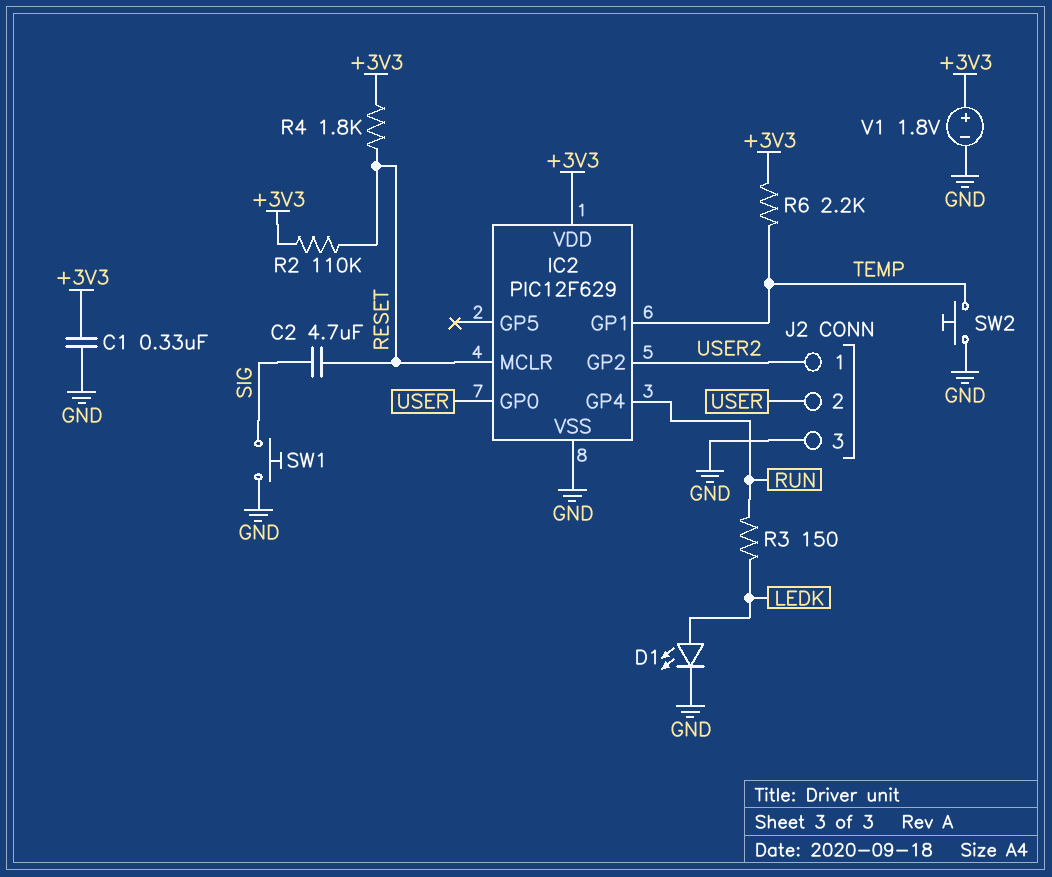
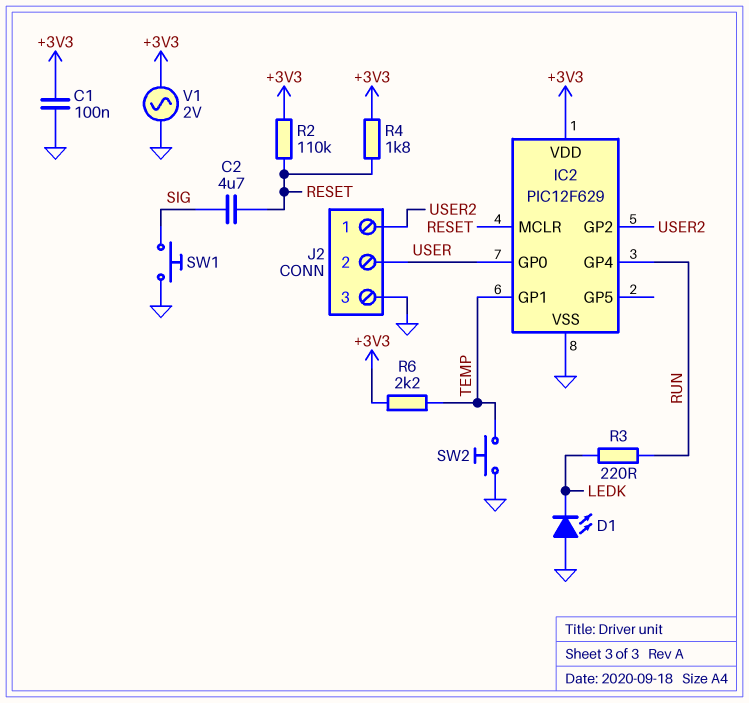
C1: 330nF (+3V3, GND) -> 100nF (+3V3, GND)
D1: LED (A LEDK, K GND) -> LED (A GND, K LEDK)
R3: 150 (LEDK, RUN) -> 220 (LEDK, RUN)
V1: 1.8V (plus +3V3, minus GND) -> AC 2V (+3V3, GND)

